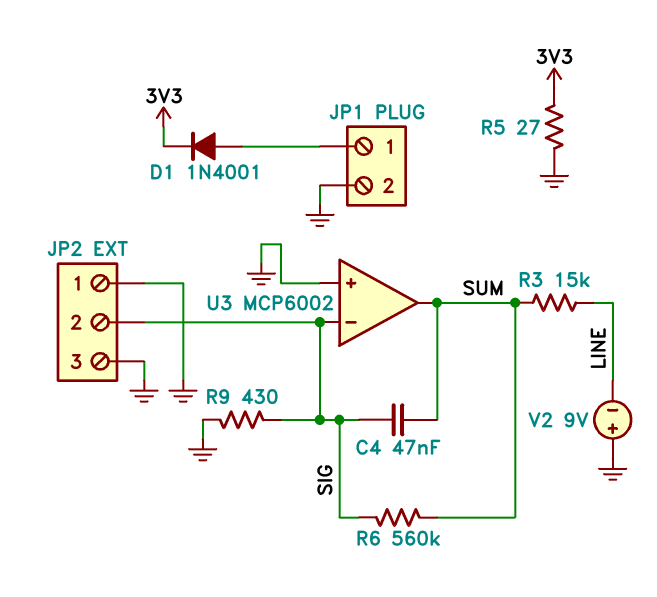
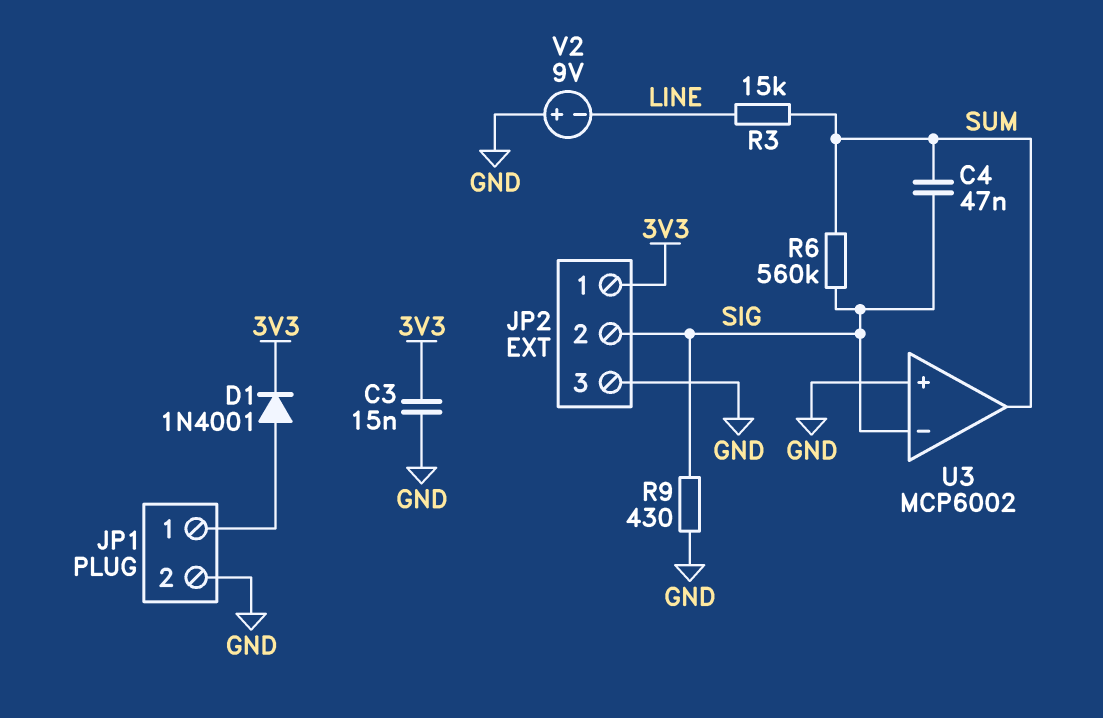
C3: none -> 15nF (3V3, GND)
JP2 pin 1: GND -> 3V3
R5: 27 (3V3, GND) -> none

